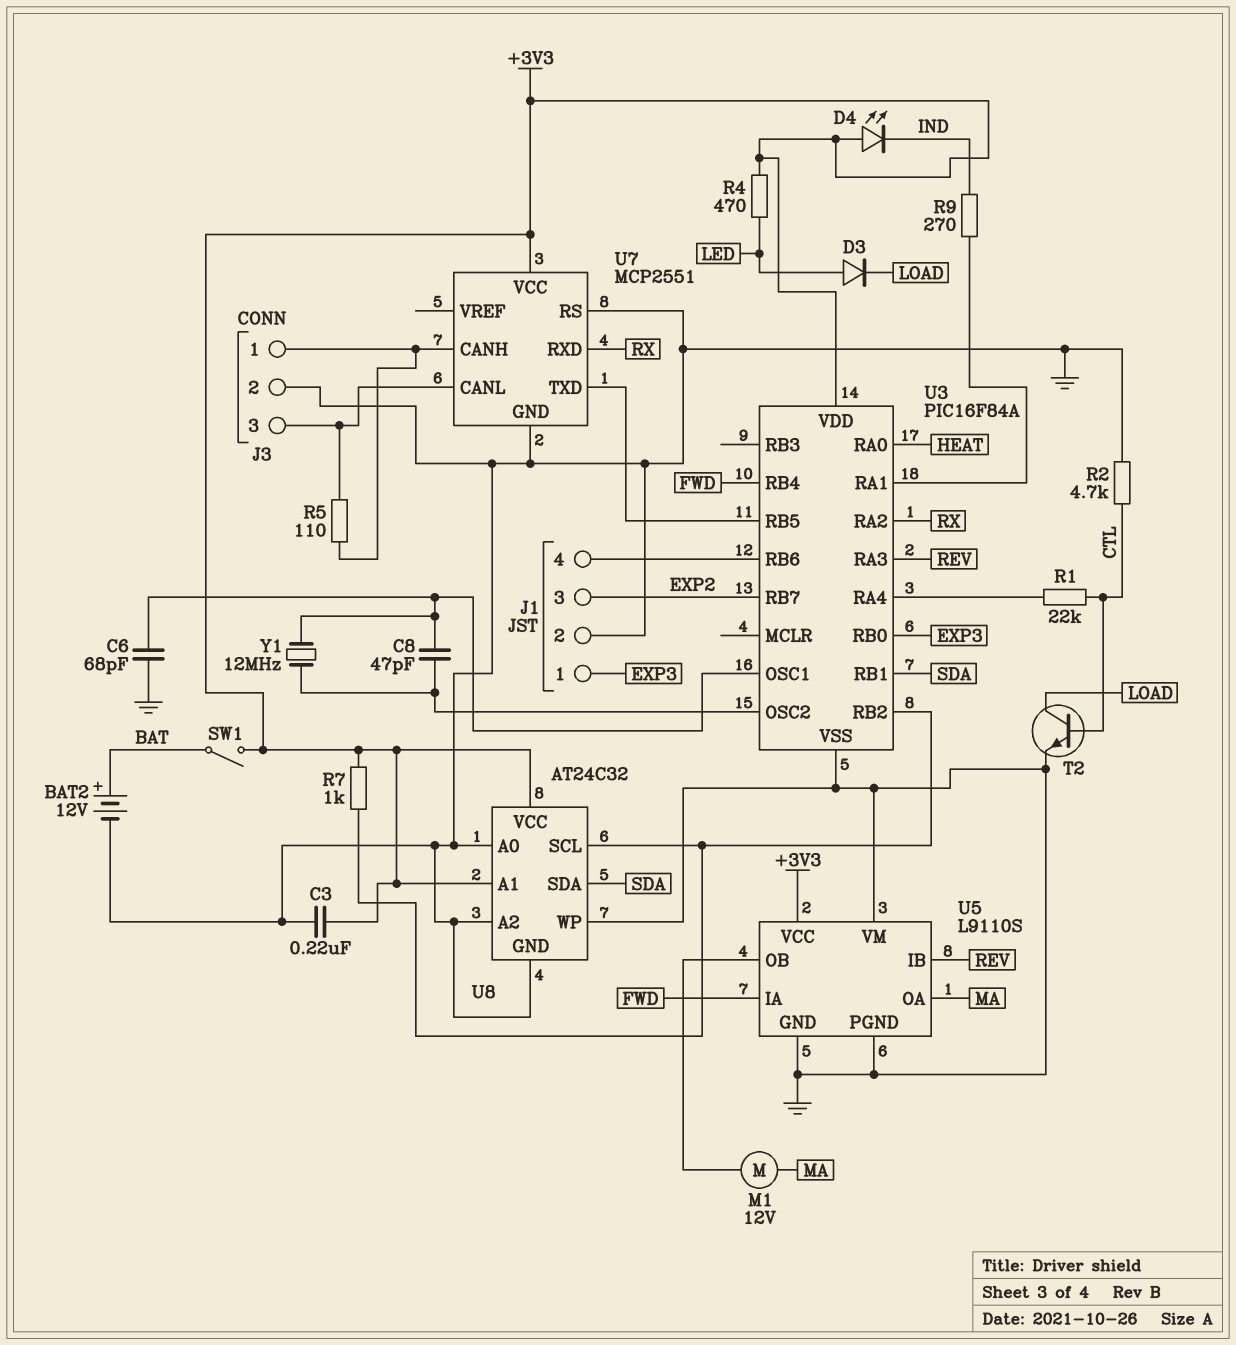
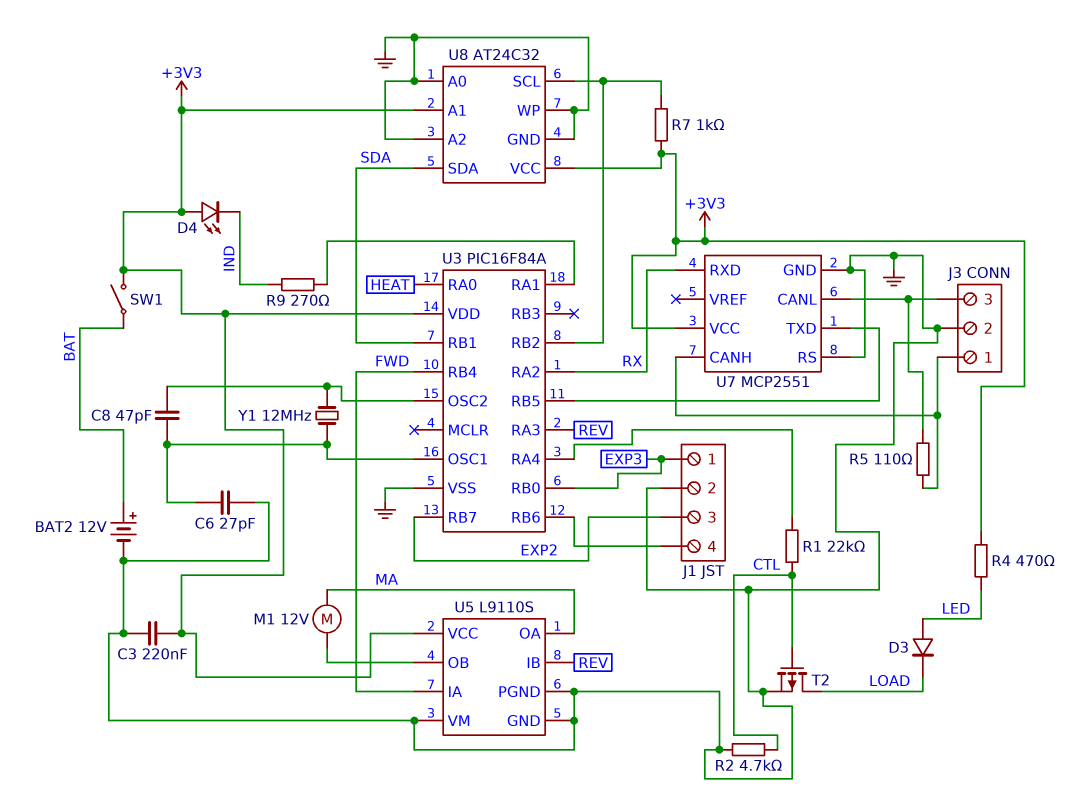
C6: 68pF (GND, U3/OSC1) -> 27pF (GND, U3/OSC1)
T2: NPN (B CTL, C LOAD, E GND) -> PMOS (G CTL, D LOAD, S GND)

